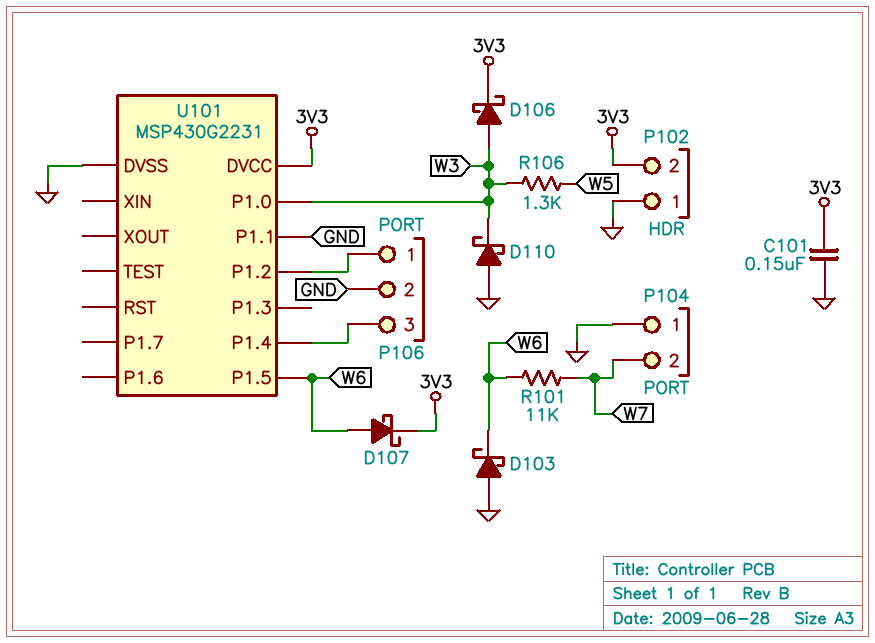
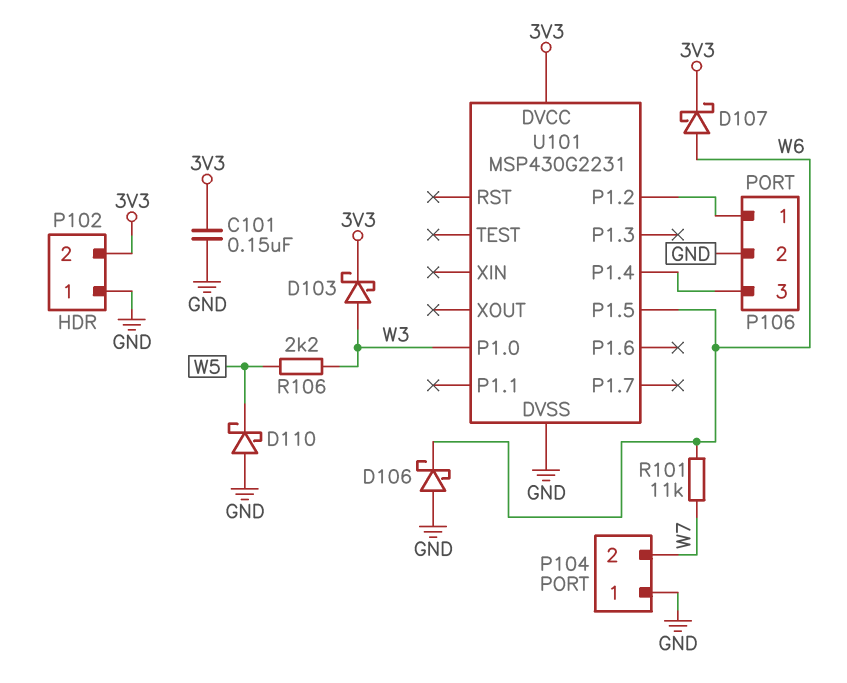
D103: schottky (A GND, K W6) -> schottky (A W3, K 3V3)
D106: schottky (A W3, K 3V3) -> schottky (A GND, K W6)
D110: schottky (A GND, K W3) -> schottky (A GND, K W5)
R106: 1.3k (W3, W5) -> 2.2k (W3, W5)
U101 pin P1.1: GND -> none

